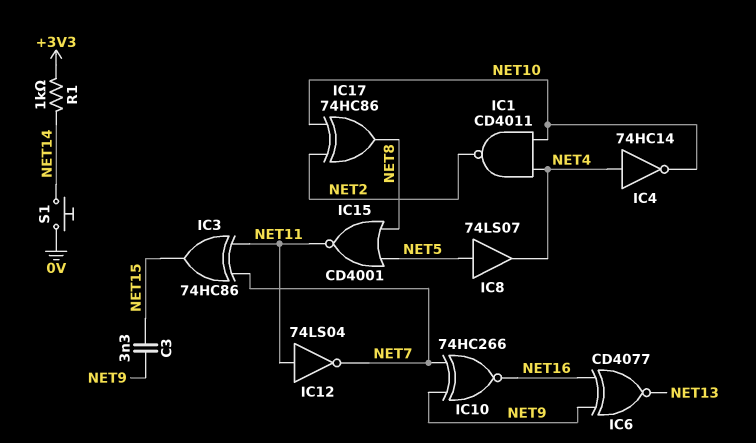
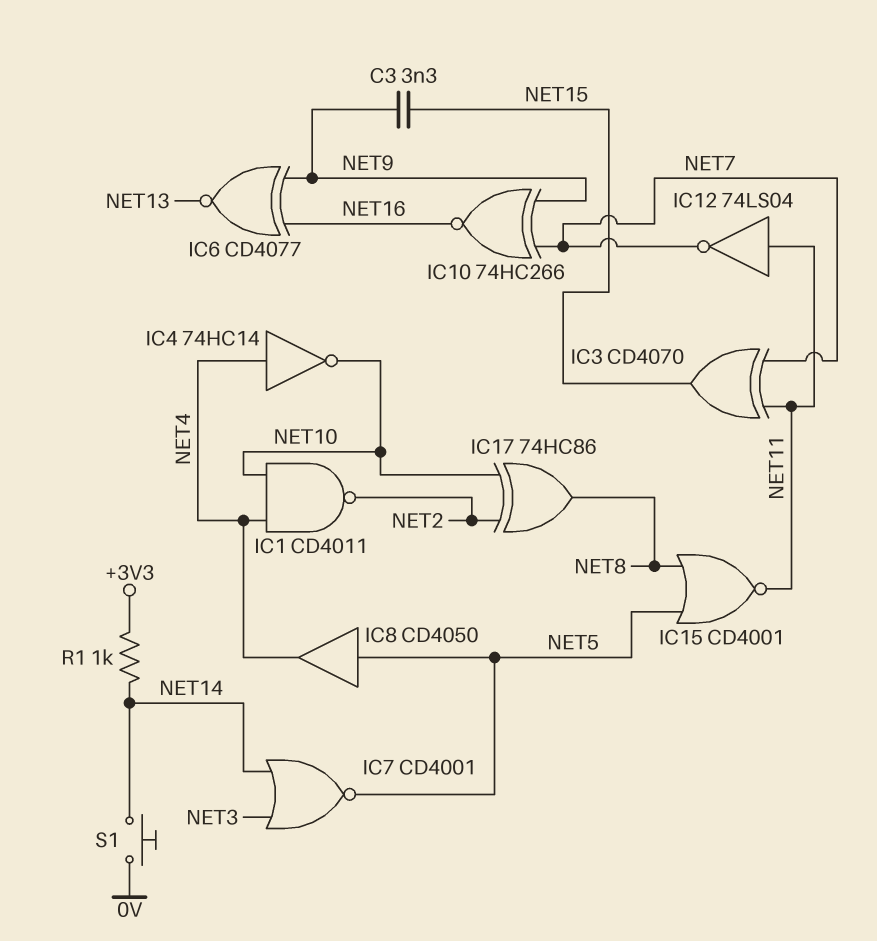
IC3: XOR 74HC86 (in NET7, in NET11, out NET15) -> XOR CD4070 (in NET7, in NET11, out NET15)
IC7: none -> NOR CD4001 (in NET3, in NET14, out NET5)
IC8: buffer 74LS07 (in NET5, out NET4) -> buffer CD4050 (in NET5, out NET4)

